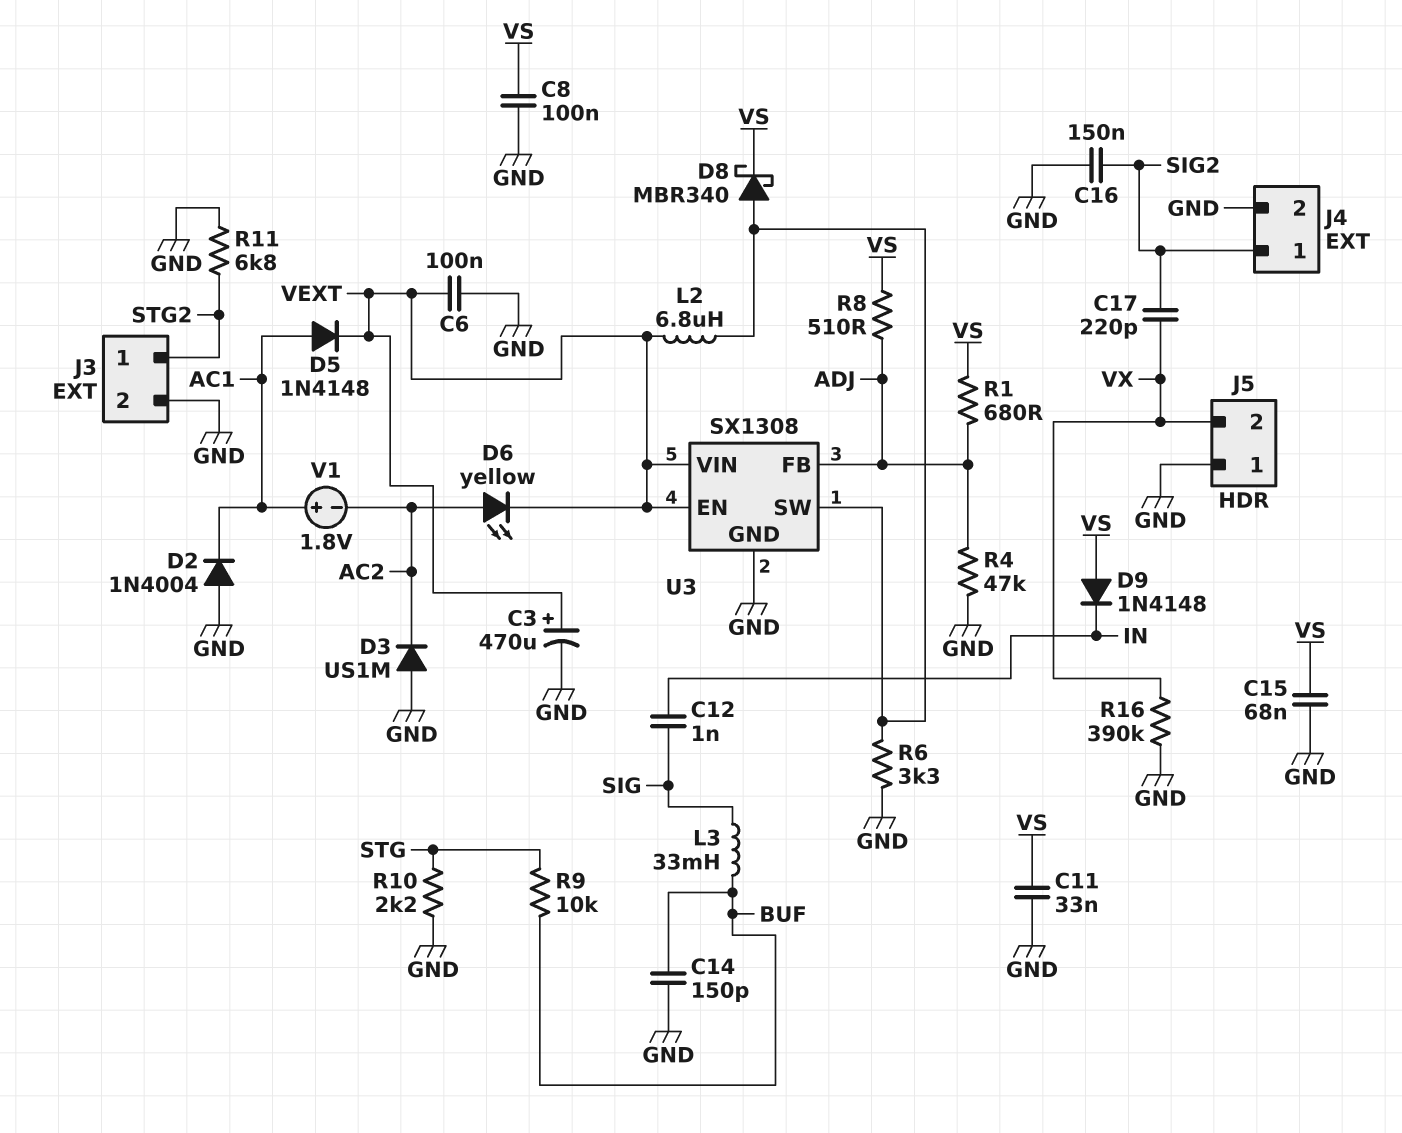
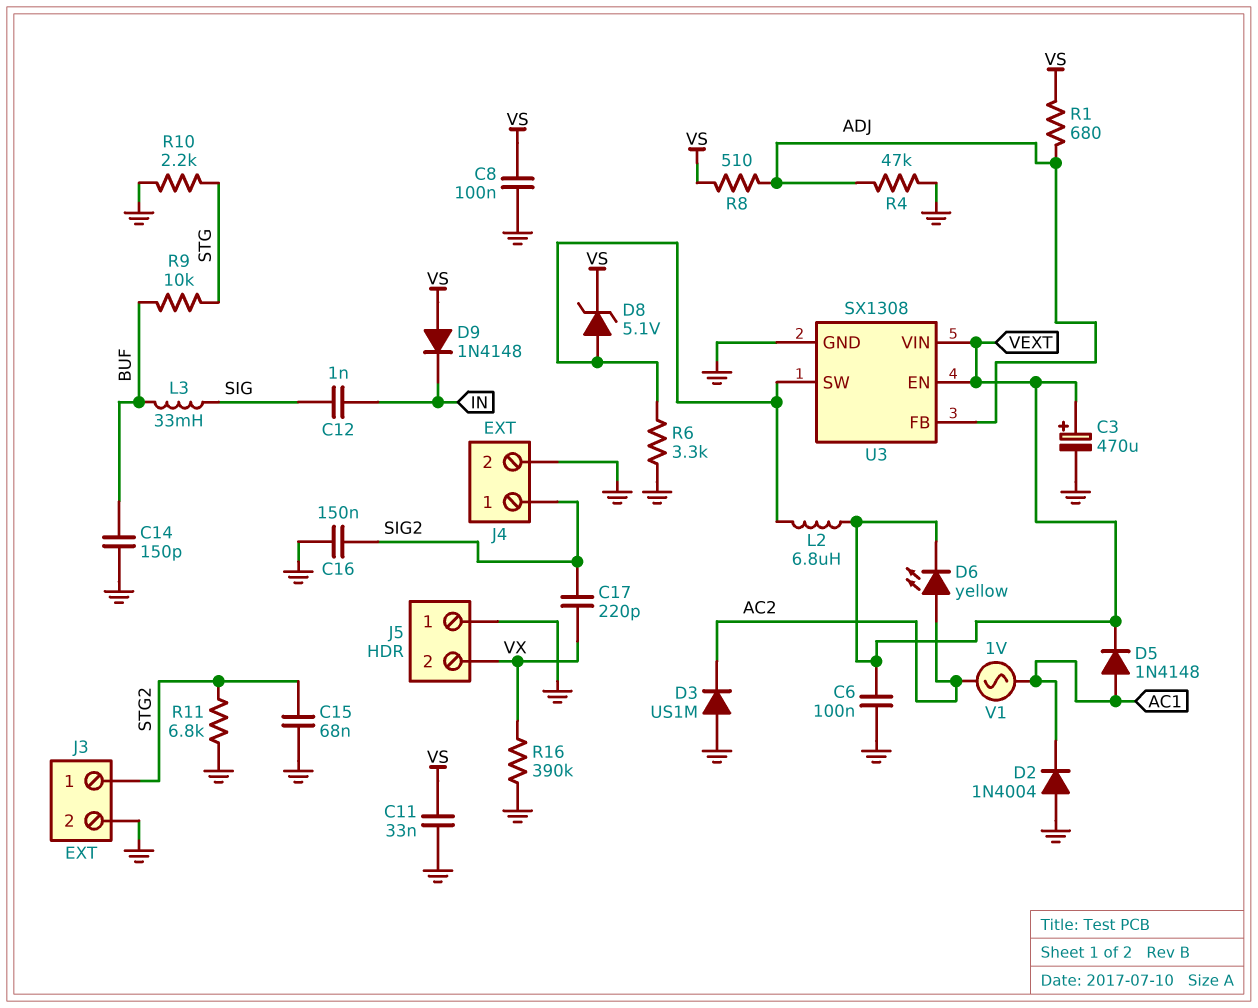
C15: 68nF (GND, VS) -> 68nF (GND, STG2)
D8: schottky MBR340 (A U3/SW, K VS) -> zener 5.1V (A U3/SW, K VS)
V1: 1.8V (plus AC1, minus AC2) -> AC 1V (AC1, AC2)

